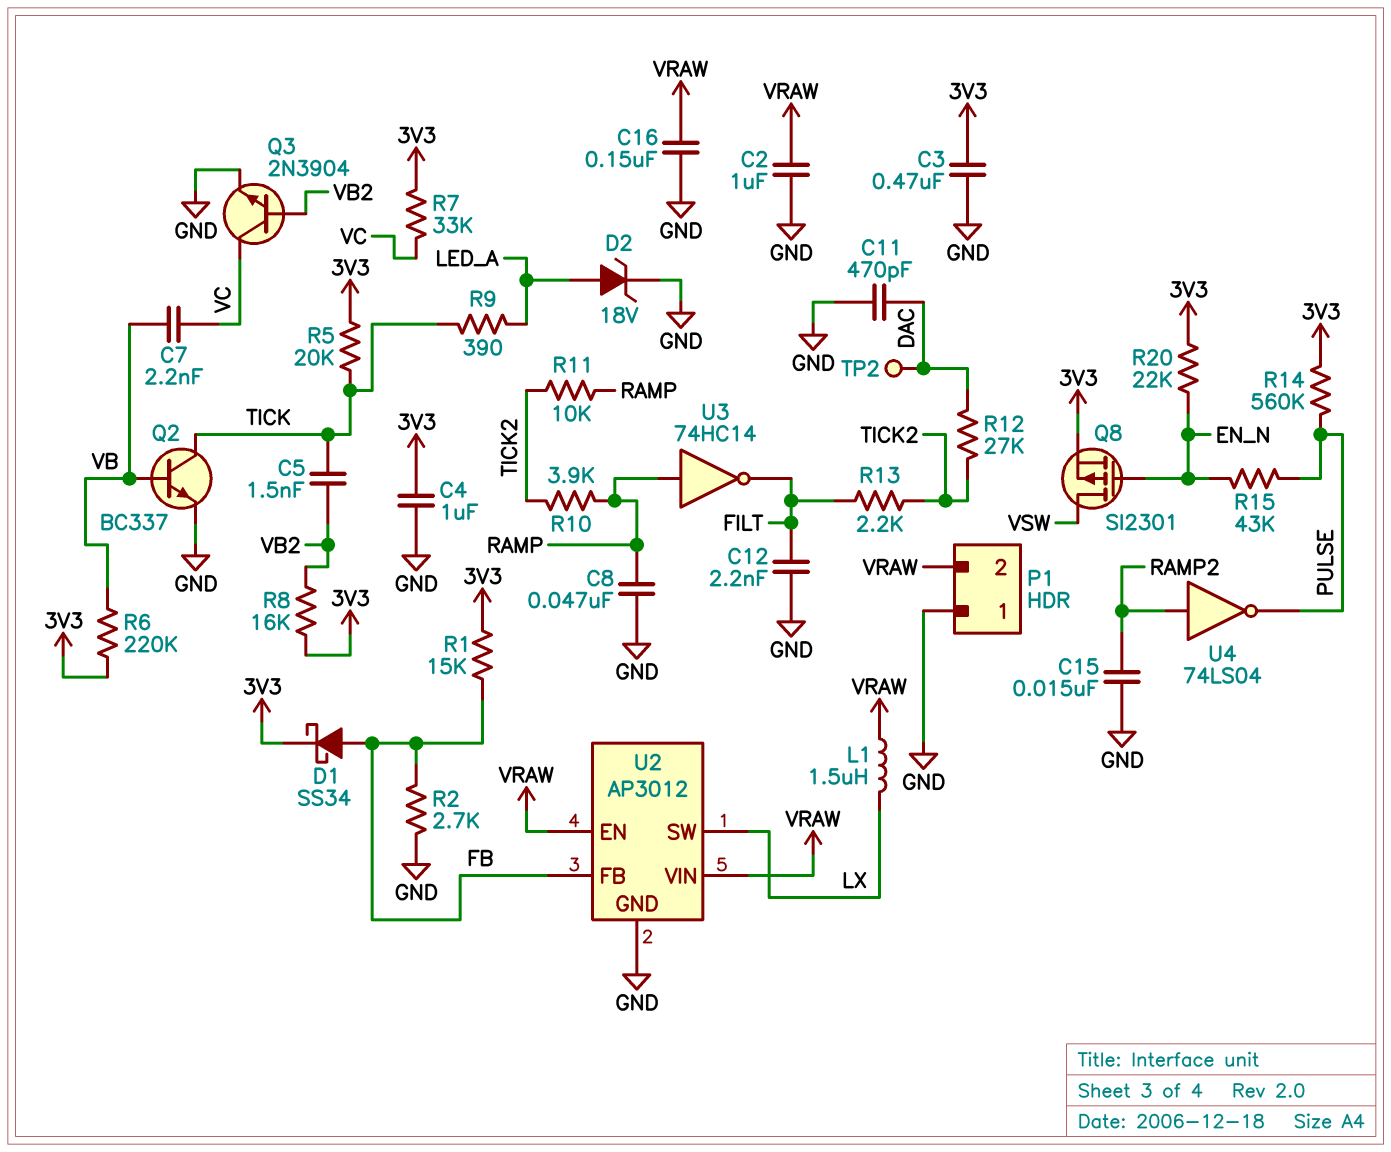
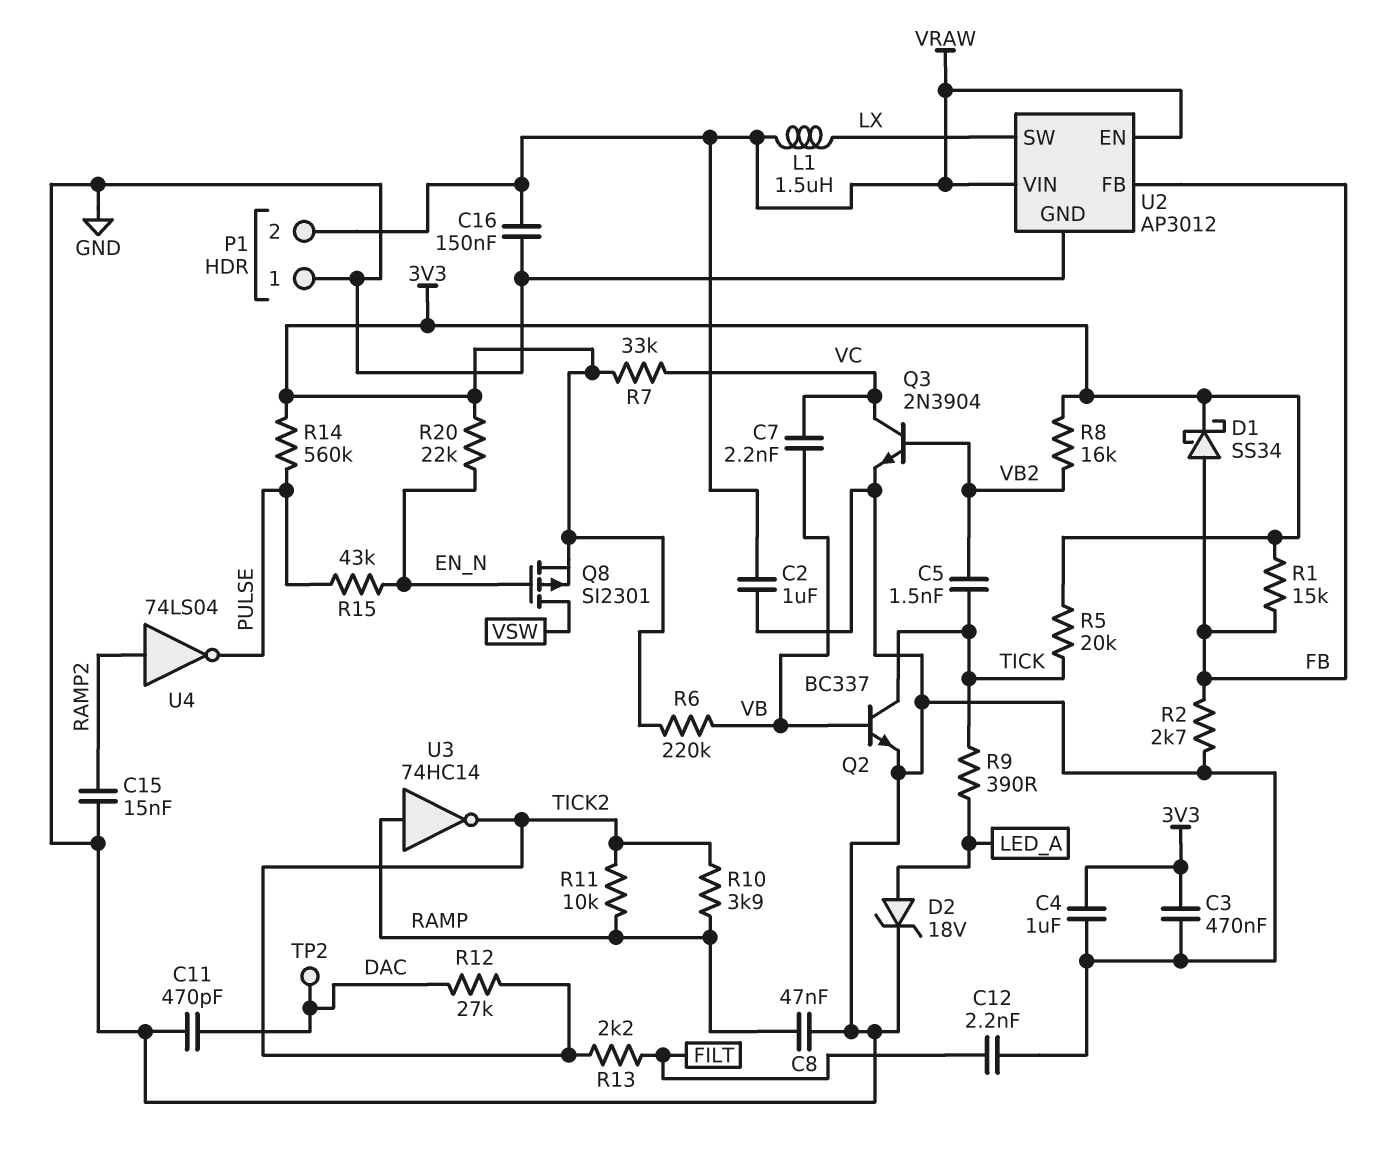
U3: NOT 74HC14 (in RAMP, out FILT) -> NOT 74HC14 (in RAMP, out TICK2)

